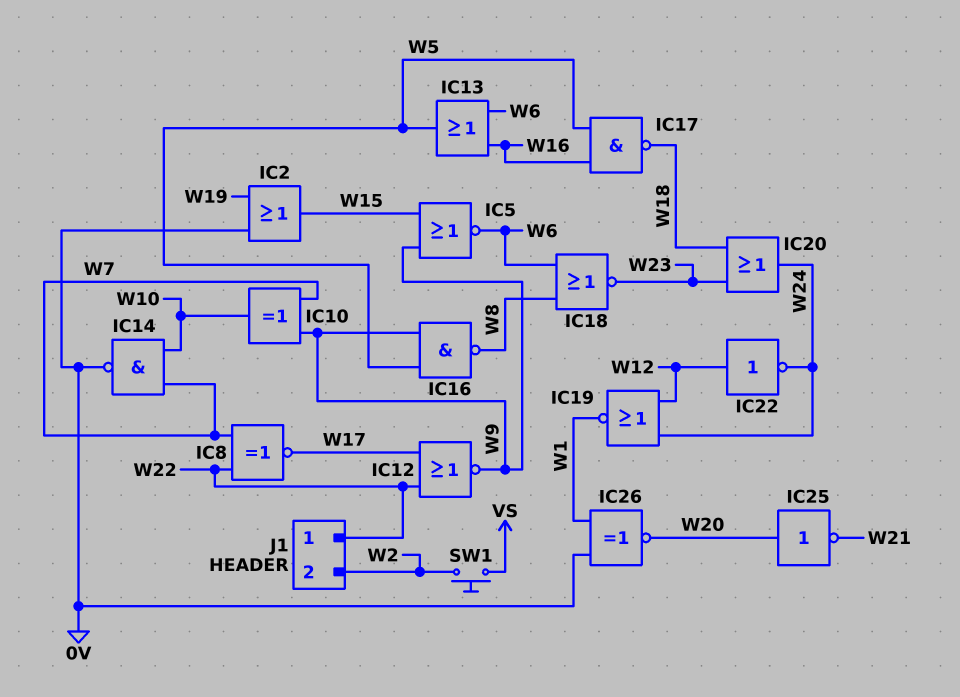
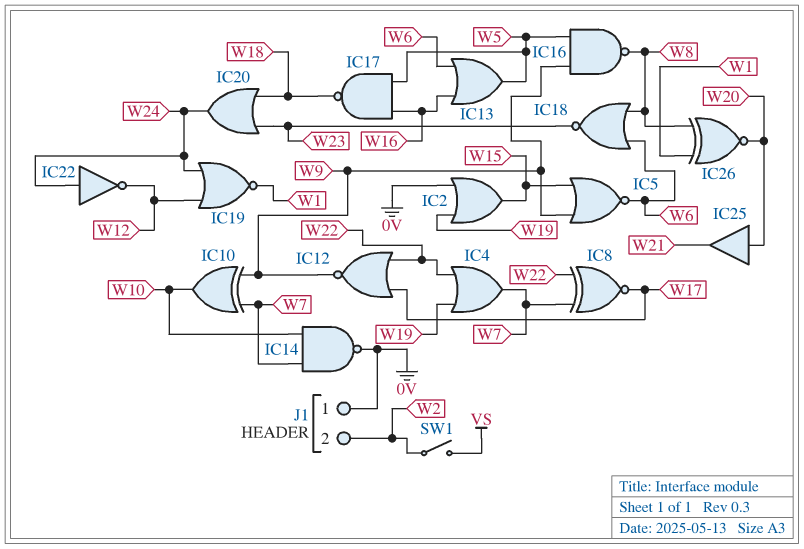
IC4: none -> OR (in W19, in W22, out W7)
IC22: NOT (in W12, out W24) -> NOT (in W24, out W12)
IC25: NOT (in W20, out W21) -> buffer (in W20, out W21)
IC26: XNOR (in 0V, in W1, out W20) -> XNOR (in W1, in W8, out W20)
J1 pin 1: W22 -> 0V
SW1: button (VS, W2) -> switch (VS, W2)

